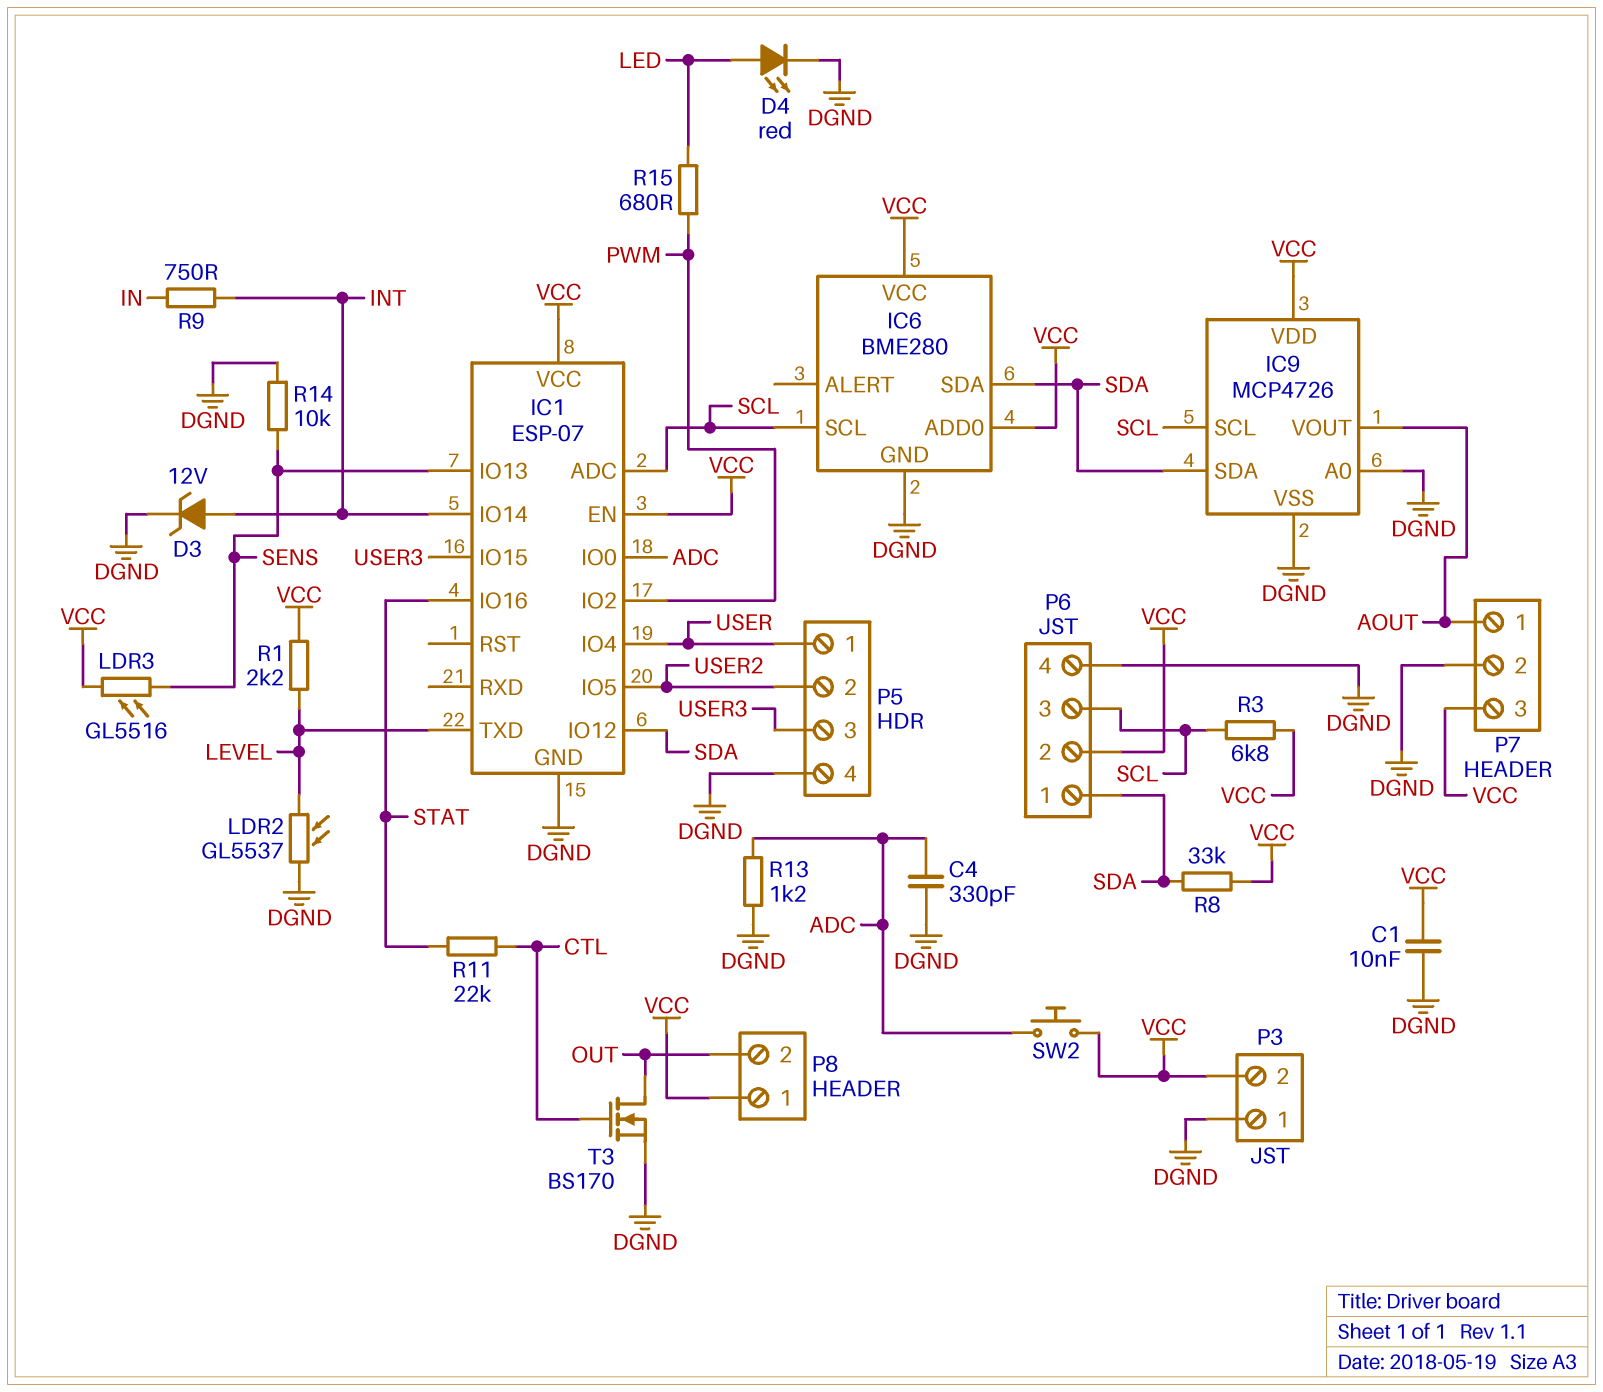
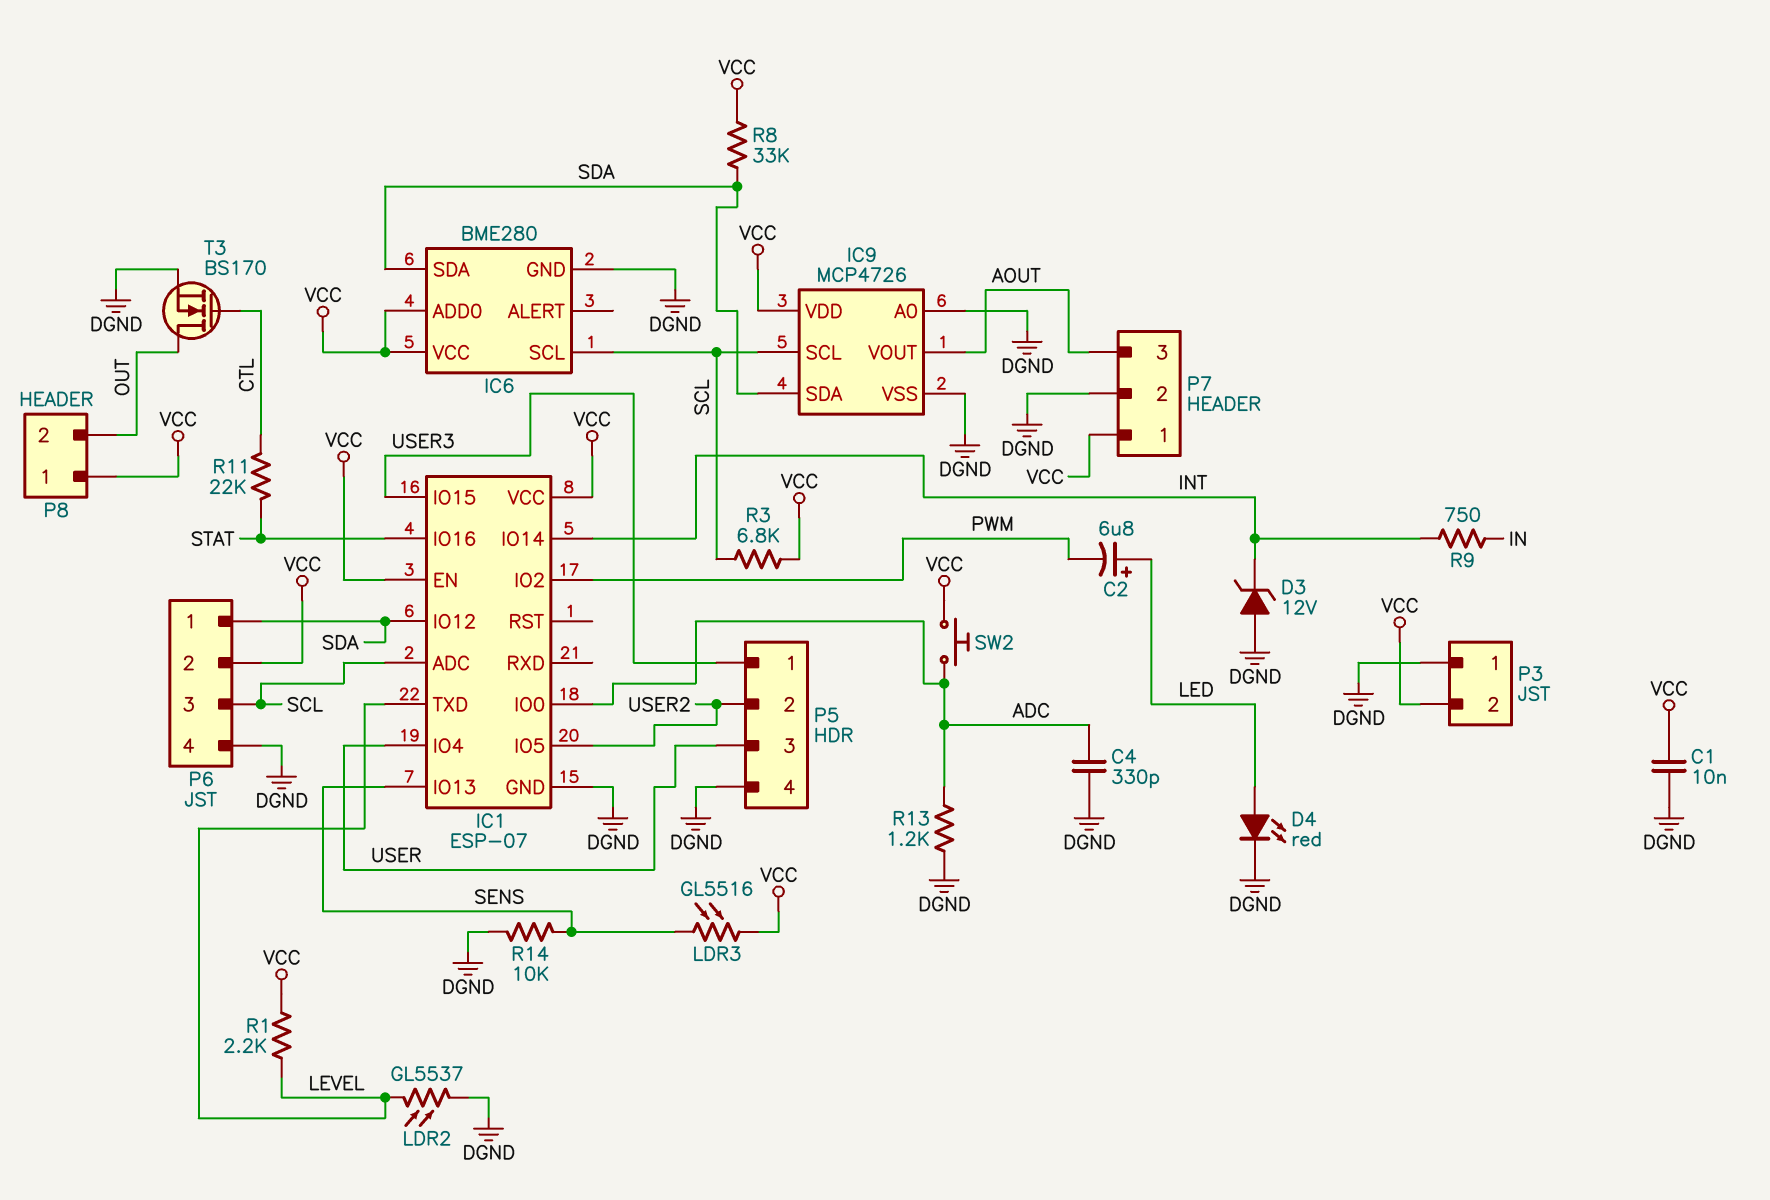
C2: none -> 6.8uF (plus LED, minus PWM)
D3: zener 12V (A INT, K DGND) -> zener 12V (A DGND, K INT)
P5 pin 1: USER -> USER3
P5 pin 3: USER3 -> USER
P7 pin 1: AOUT -> VCC
P7 pin 3: VCC -> AOUT
R15: 680 (LED, PWM) -> none

